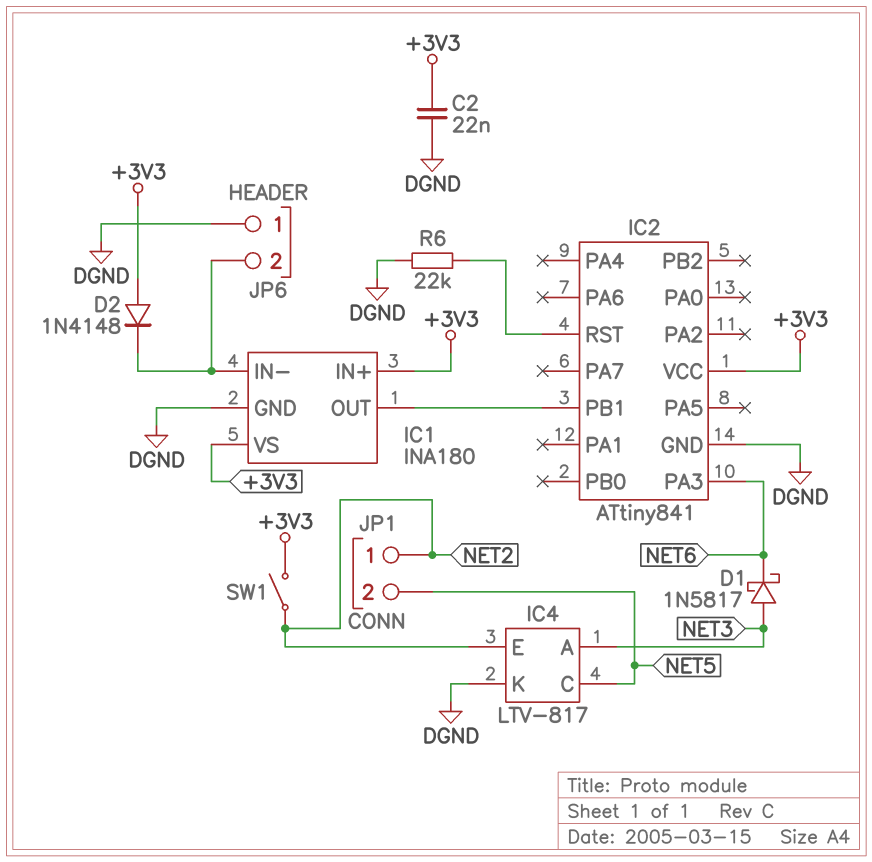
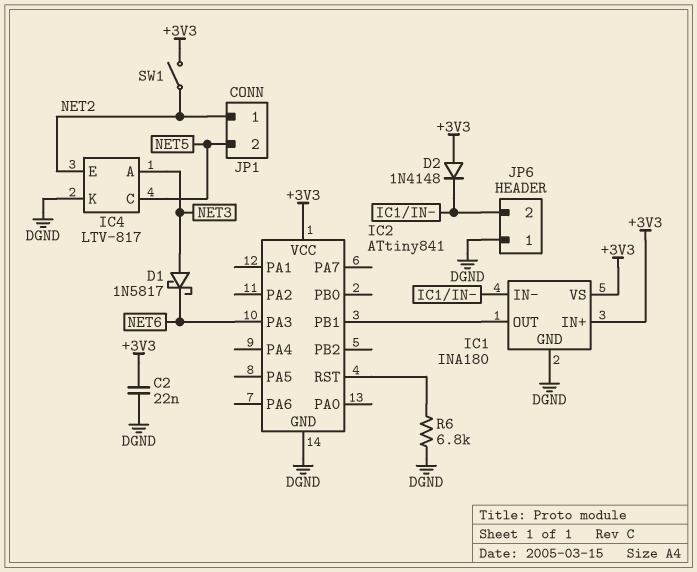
R6: 22k (DGND, IC2/RST) -> 6.8k (DGND, IC2/RST)

